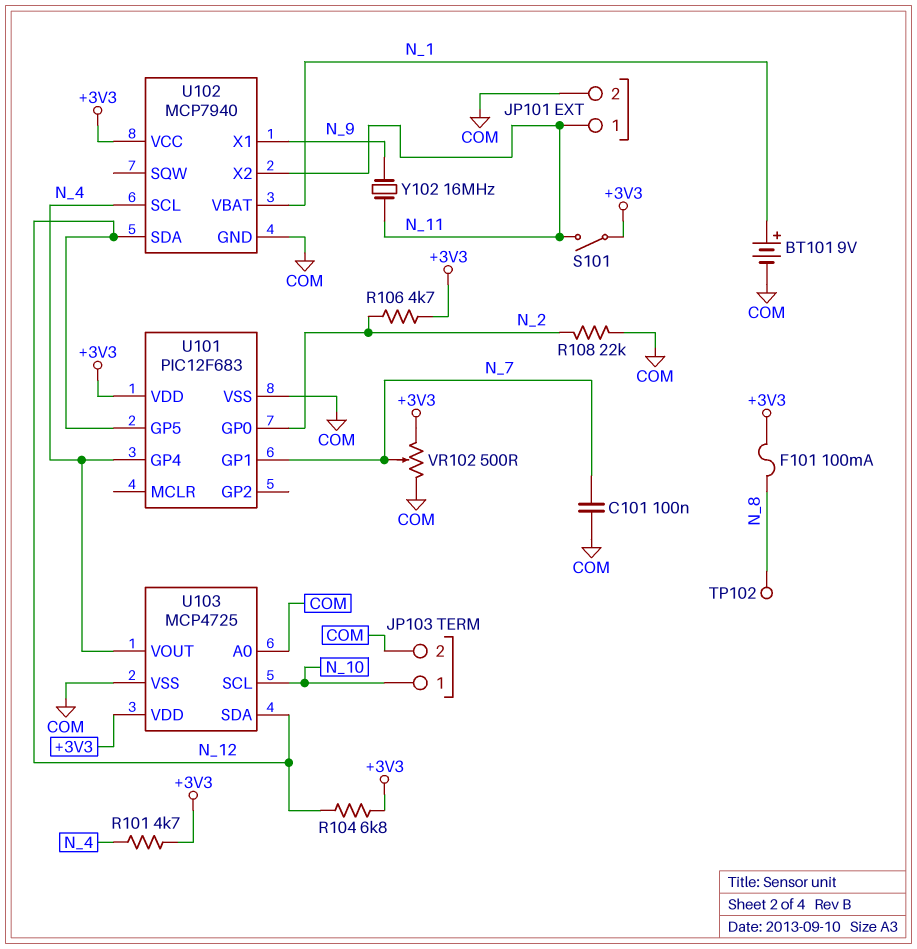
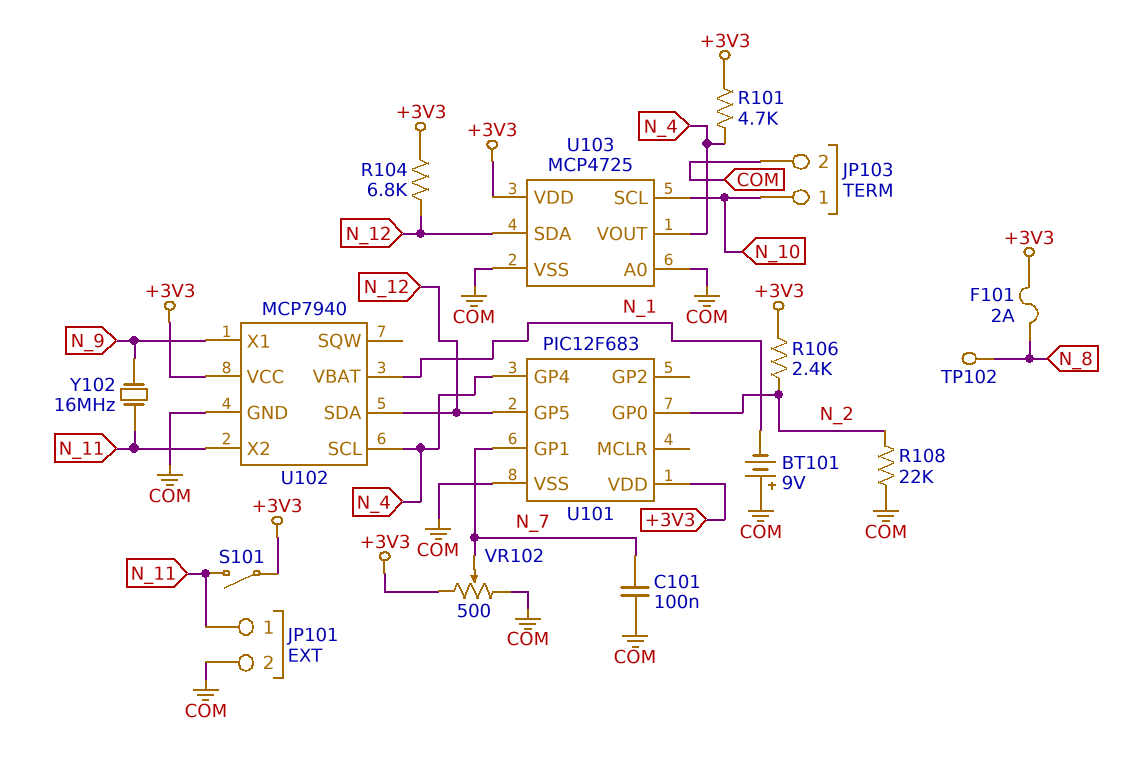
BT101: 9V (plus N_1, minus COM) -> 9V (plus COM, minus N_1)
F101: 100mA (+3V3, N_8) -> 2A (+3V3, N_8)
R106: 4.7k (+3V3, N_2) -> 2.4k (+3V3, N_2)

